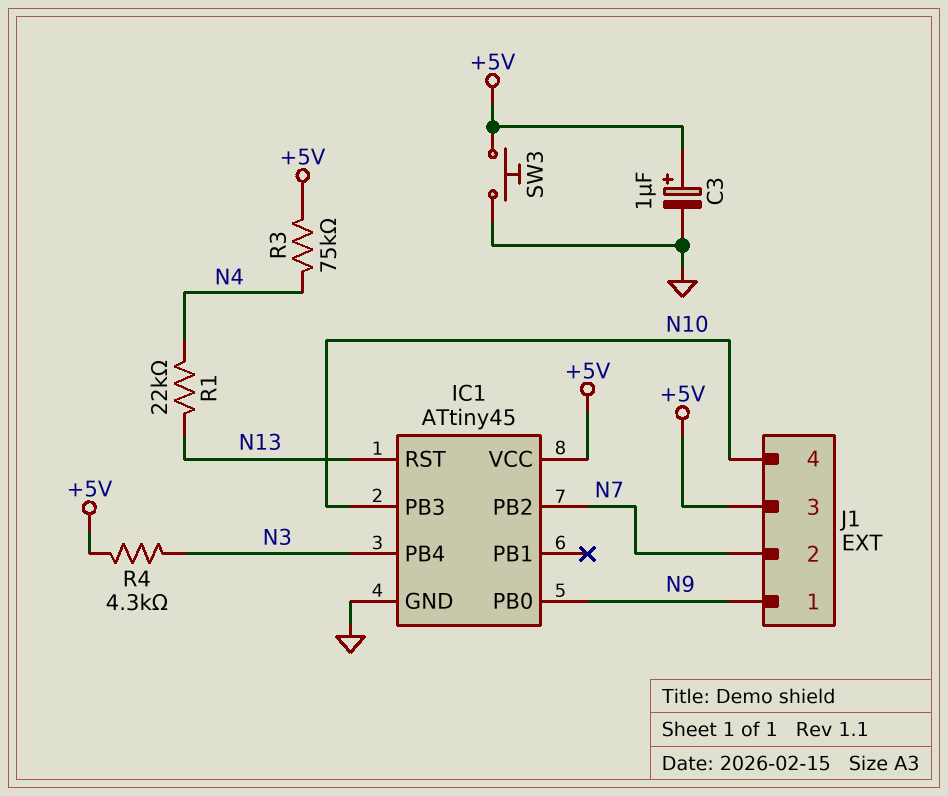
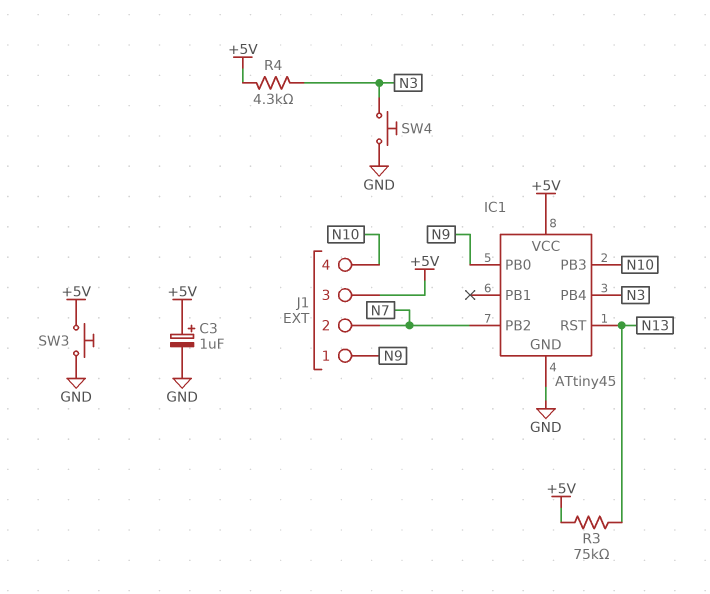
R1: 22k (N4, N13) -> none
R3: 75k (+5V, N4) -> 75k (+5V, N13)
SW4: none -> button (GND, N3)

